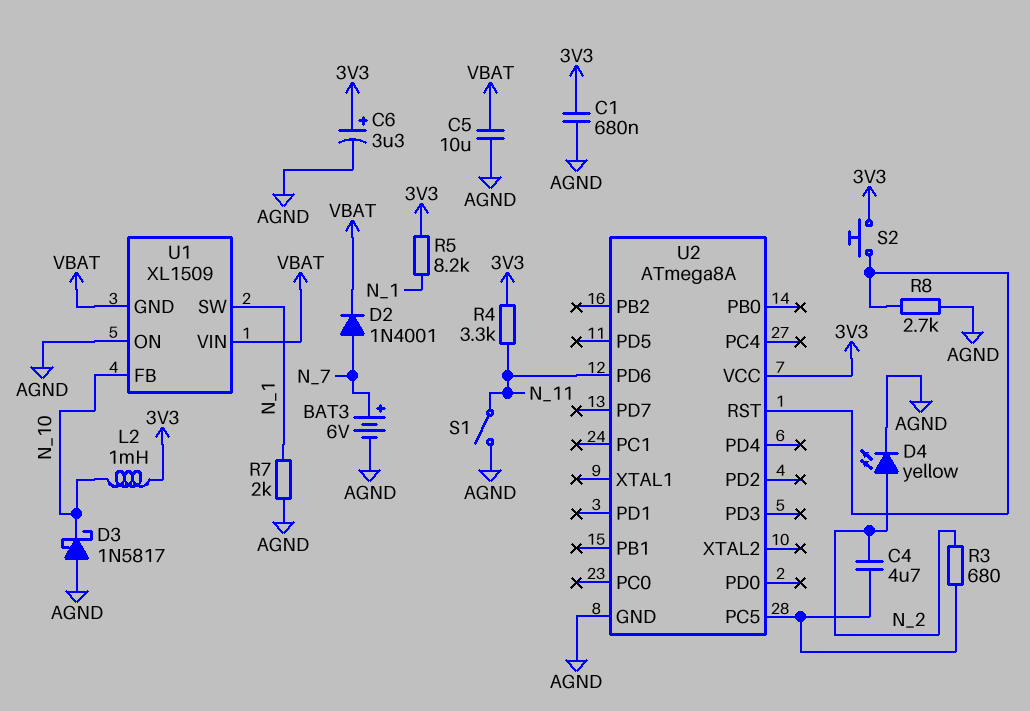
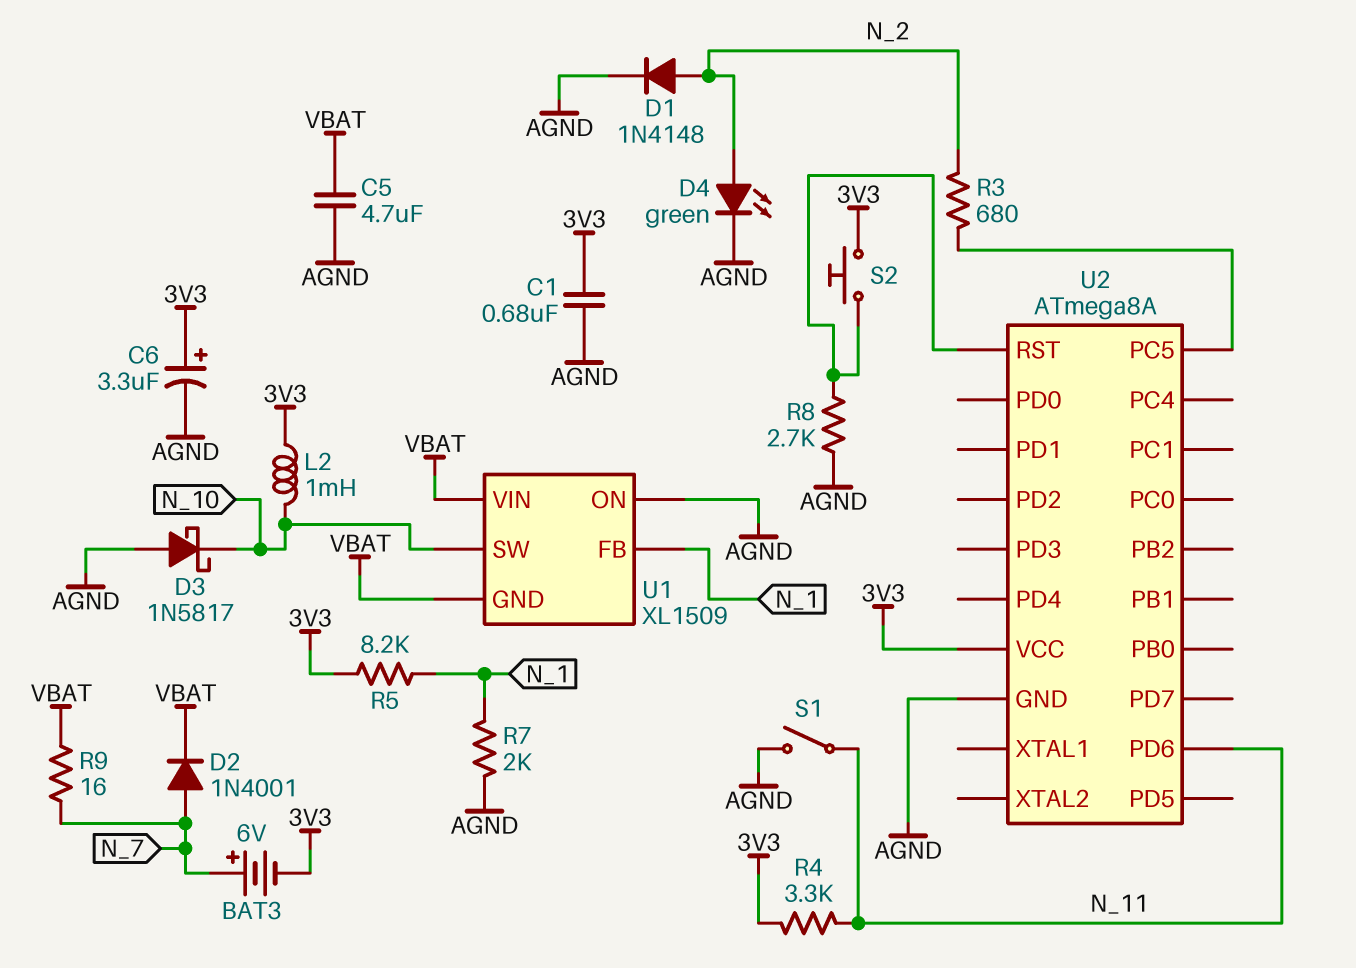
BAT3: 6V (plus N_7, minus AGND) -> 6V (plus N_7, minus 3V3)
C4: 4.7uF (N_2, U2/PC5) -> none
C5: 10uF (AGND, VBAT) -> 4.7uF (AGND, VBAT)
D1: none -> diode 1N4148 (A N_2, K AGND)
D4: LED yellow (A N_2, K AGND) -> LED green (A N_2, K AGND)
R9: none -> 16 (N_7, VBAT)
U1 pin FB: N_10 -> N_1
U1 pin SW: N_1 -> N_10

